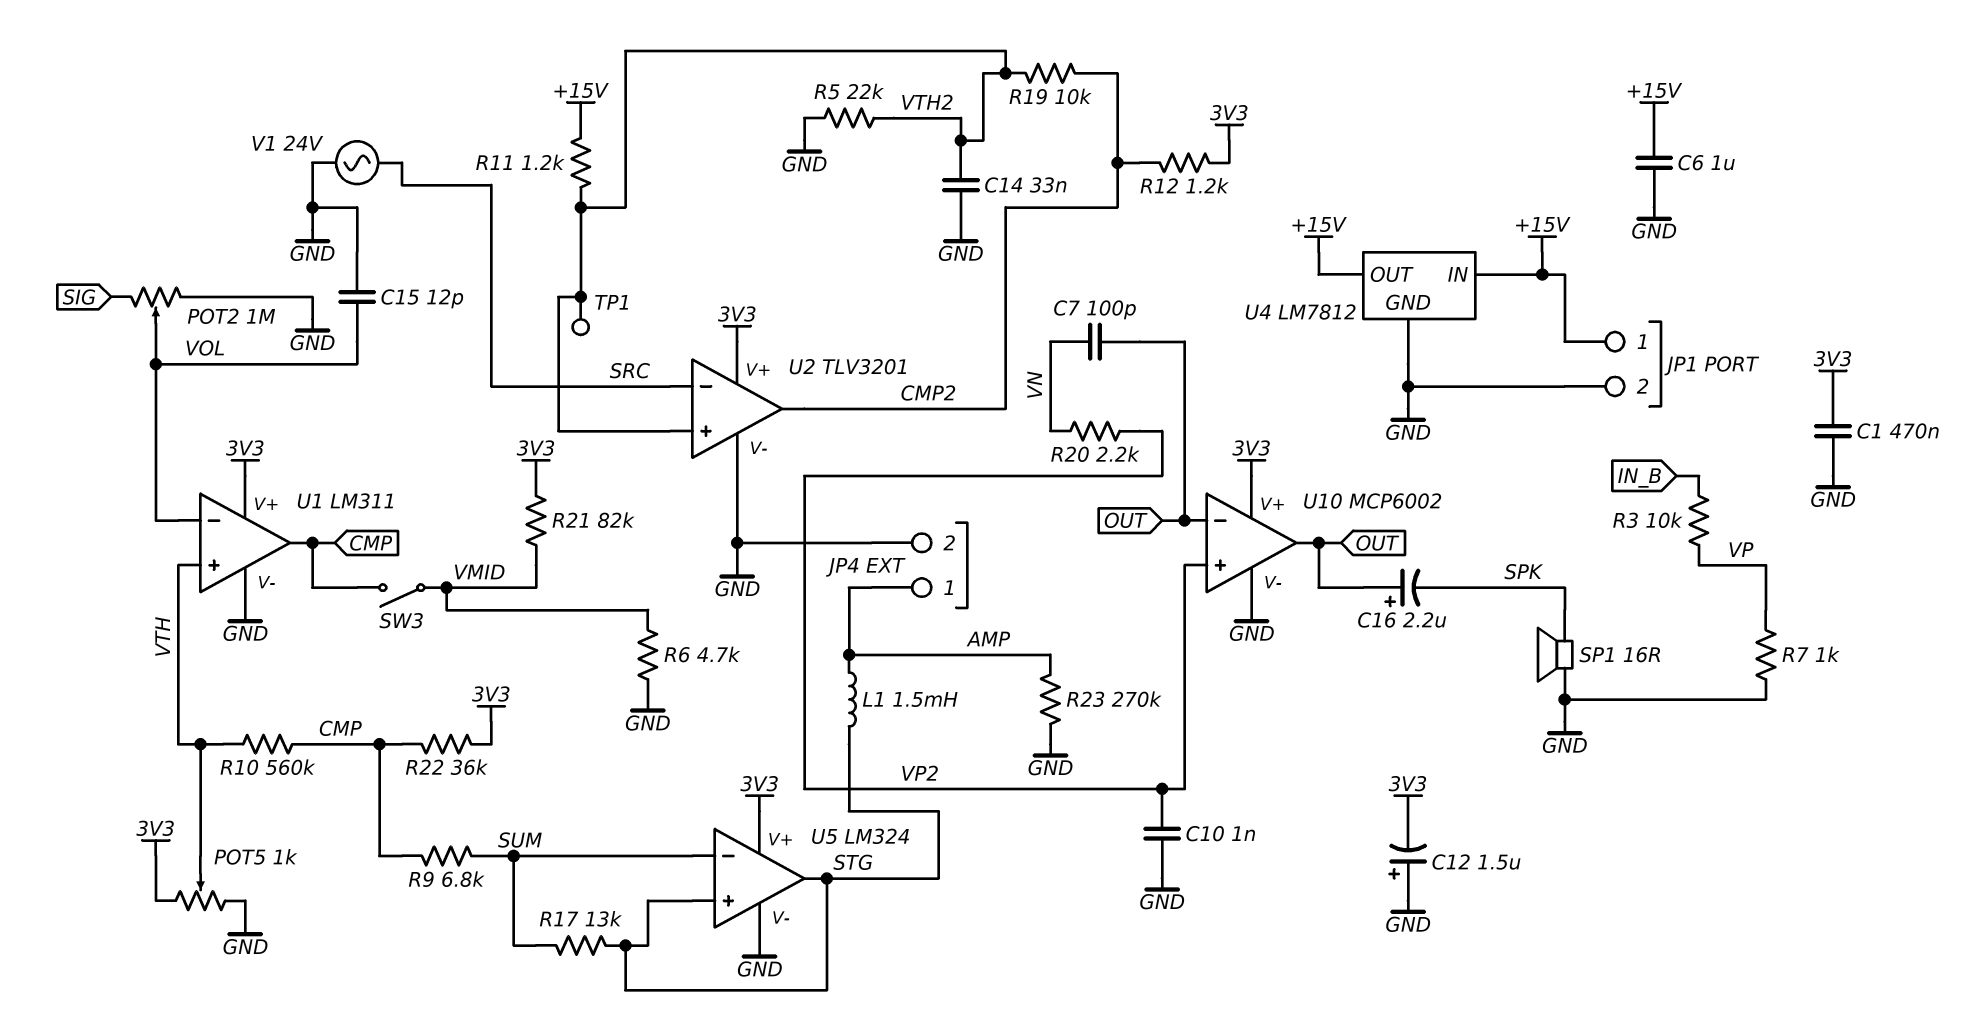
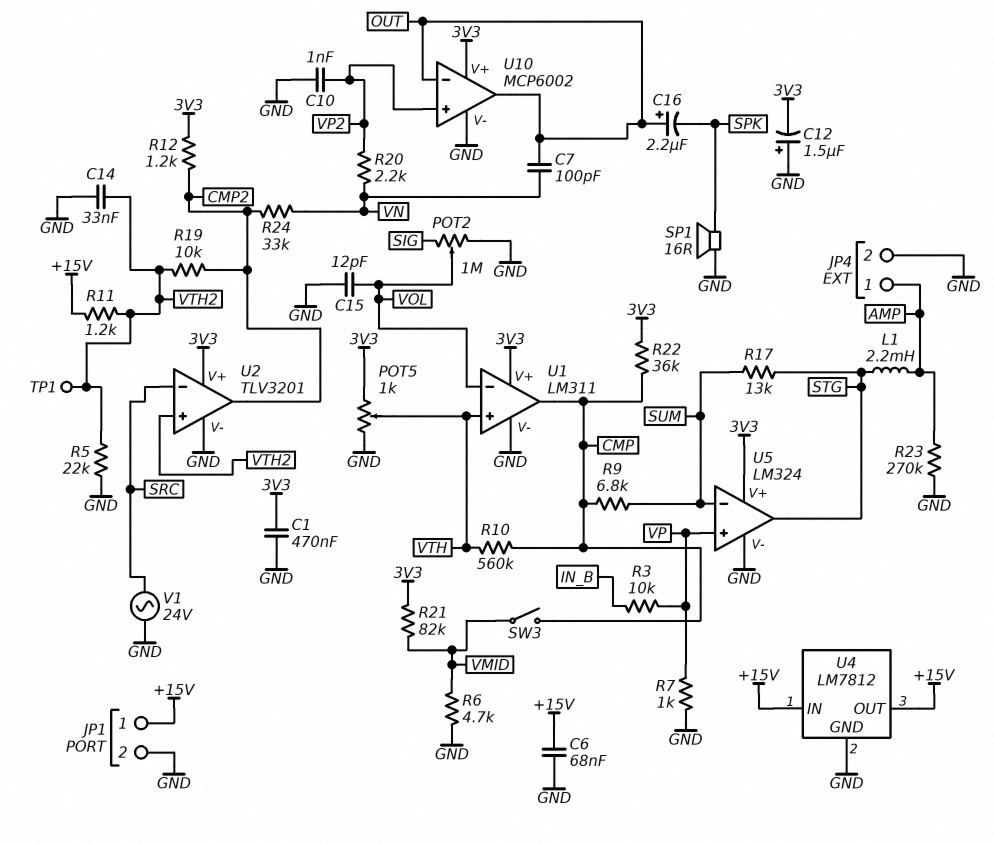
C6: 1uF (+15V, GND) -> 68nF (+15V, GND)
L1: 1.5mH (AMP, STG) -> 2.2mH (AMP, STG)
R24: none -> 33k (CMP2, VN)
U5 pin in+: STG -> VP

